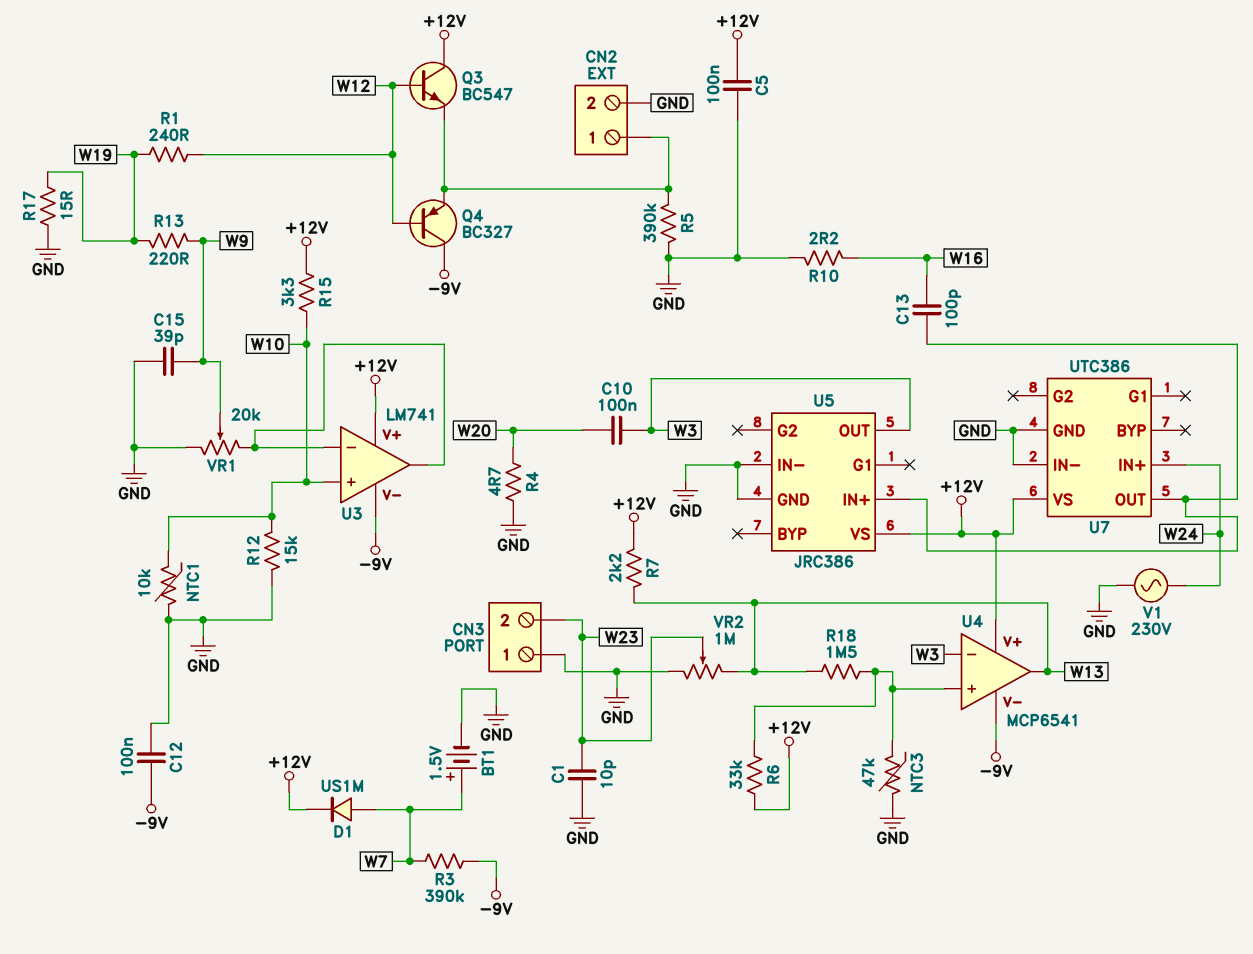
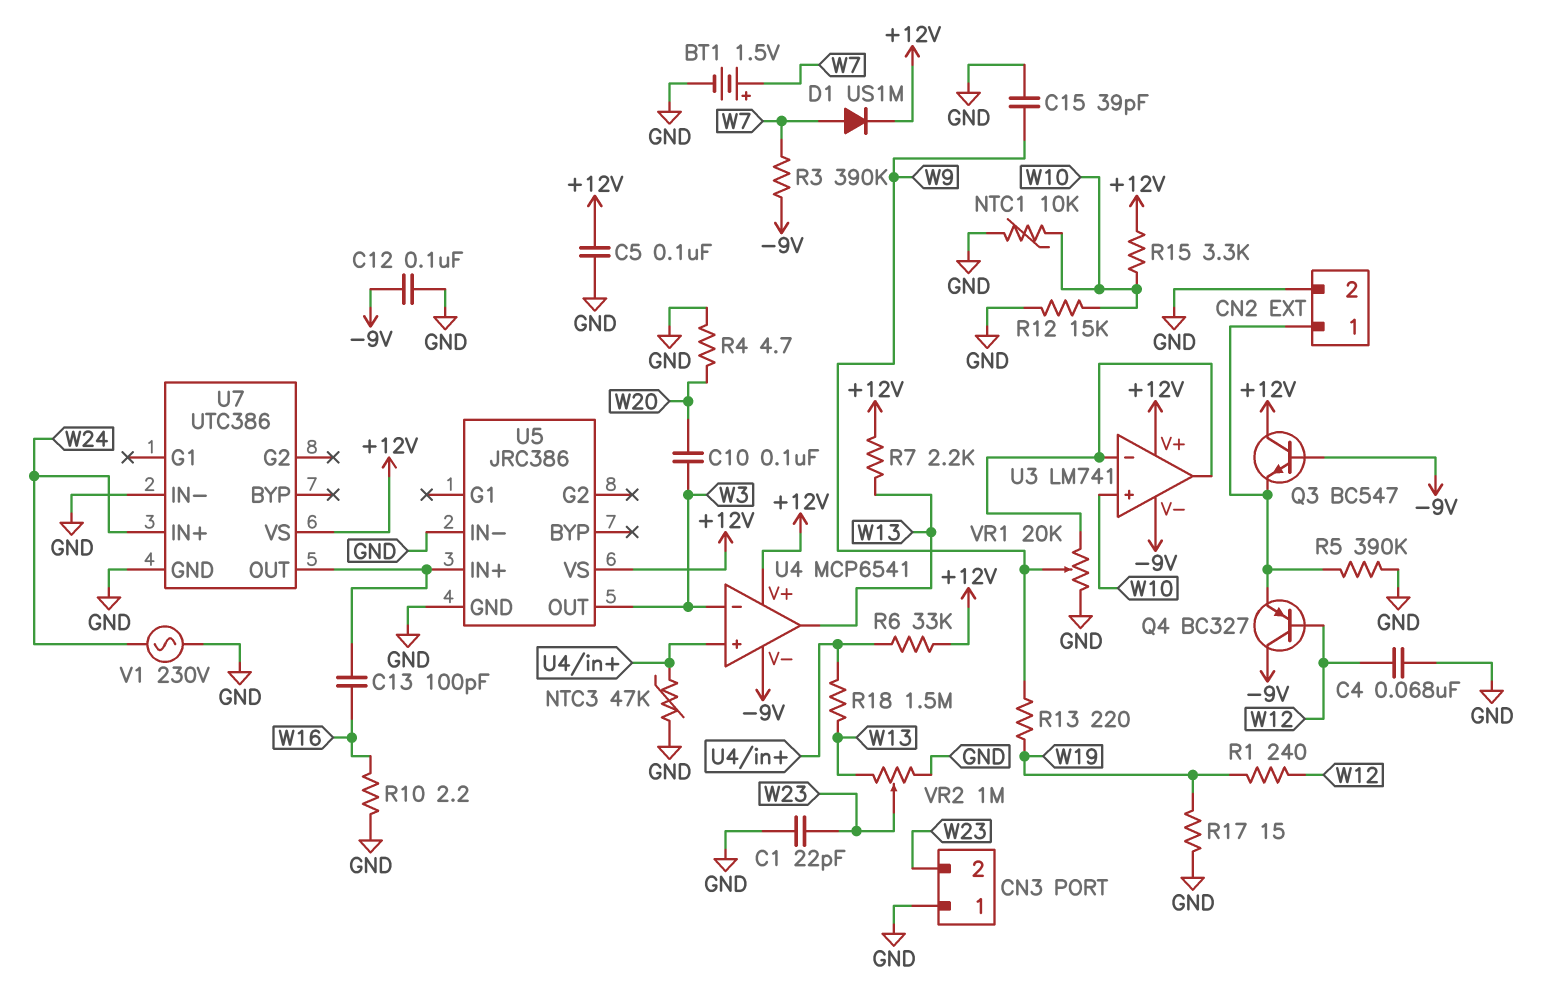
C1: 10pF (GND, W23) -> 22pF (GND, W23)
C4: none -> 68nF (GND, W12)
Q3: NPN BC547 (B W12, C +12V, E CN2/1) -> NPN BC547 (B -9V, C +12V, E CN2/1)

